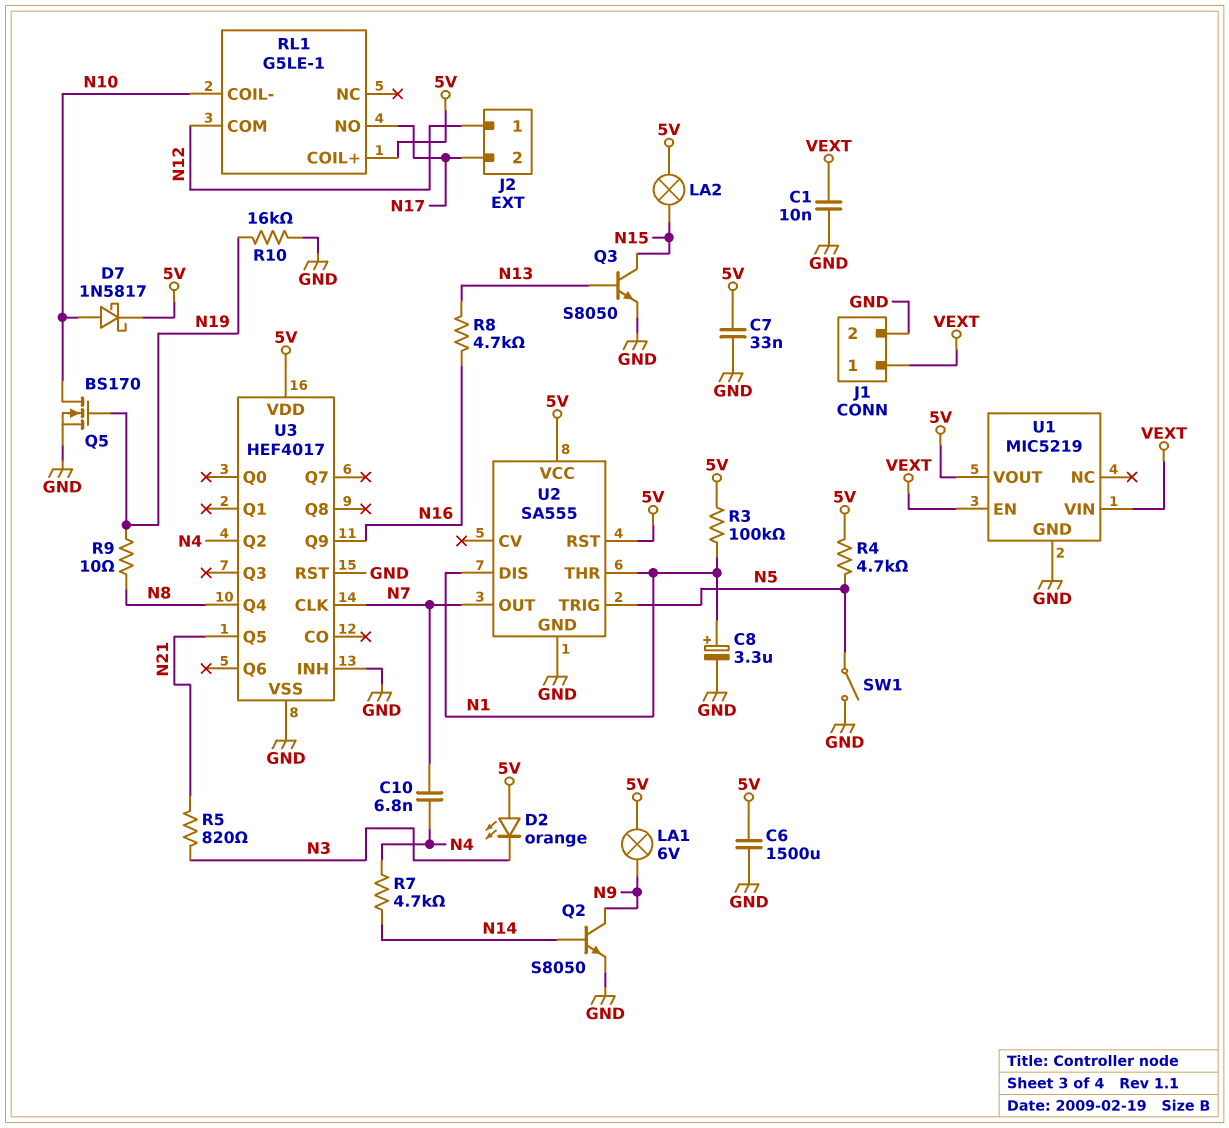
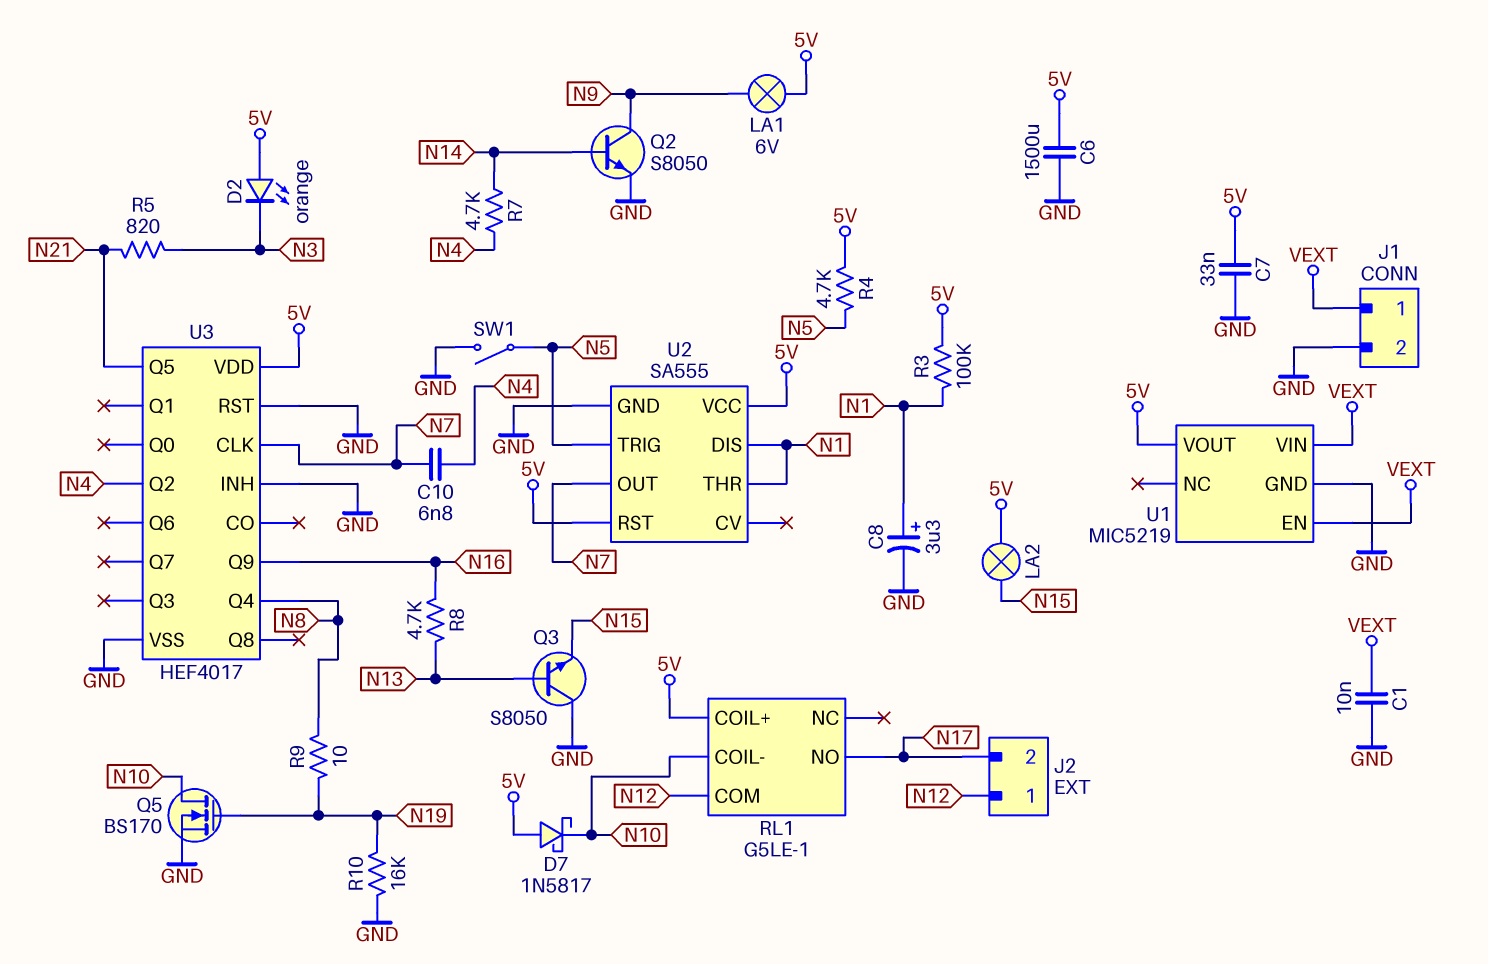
D7: schottky 1N5817 (A N10, K 5V) -> schottky 1N5817 (A 5V, K N10)
Q3: NPN S8050 (B N13, C N15, E GND) -> NPN S8050 (B N13, C GND, E N15)

